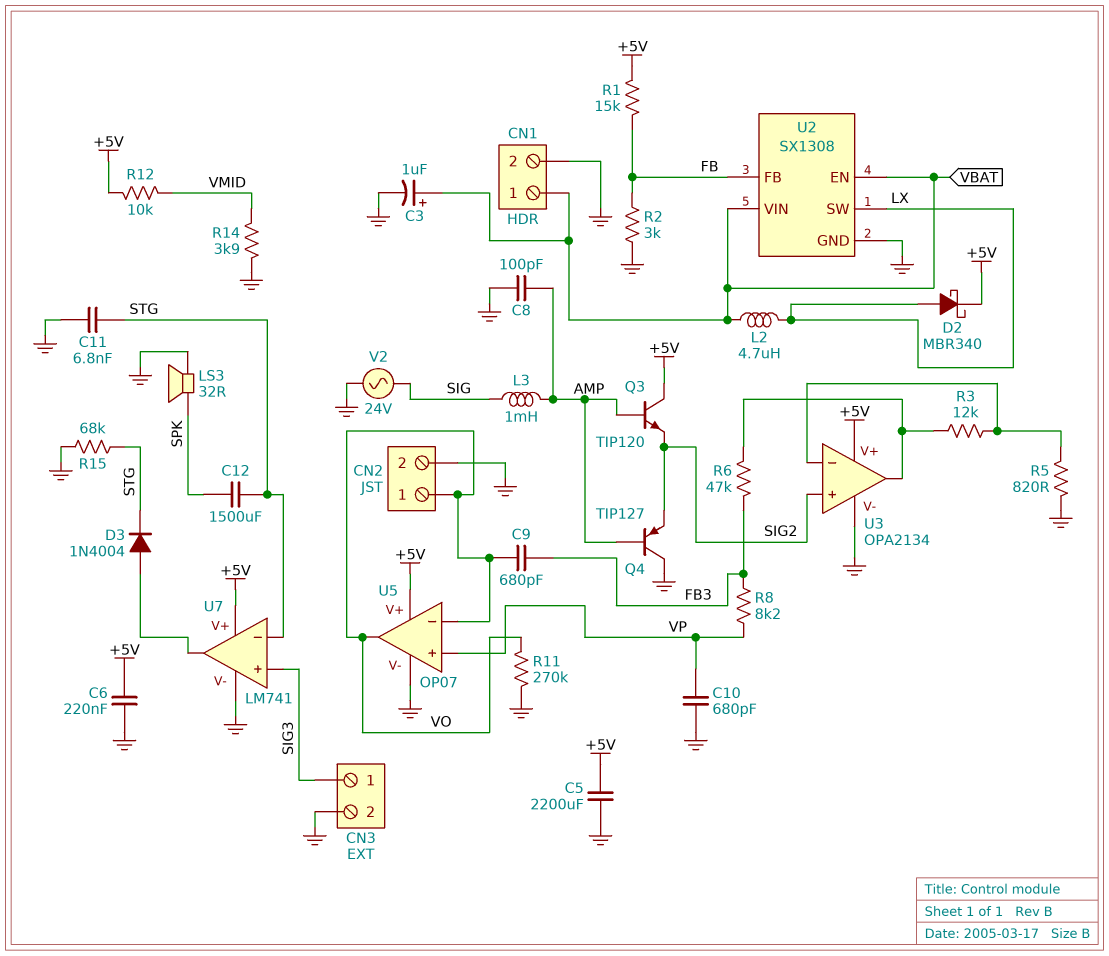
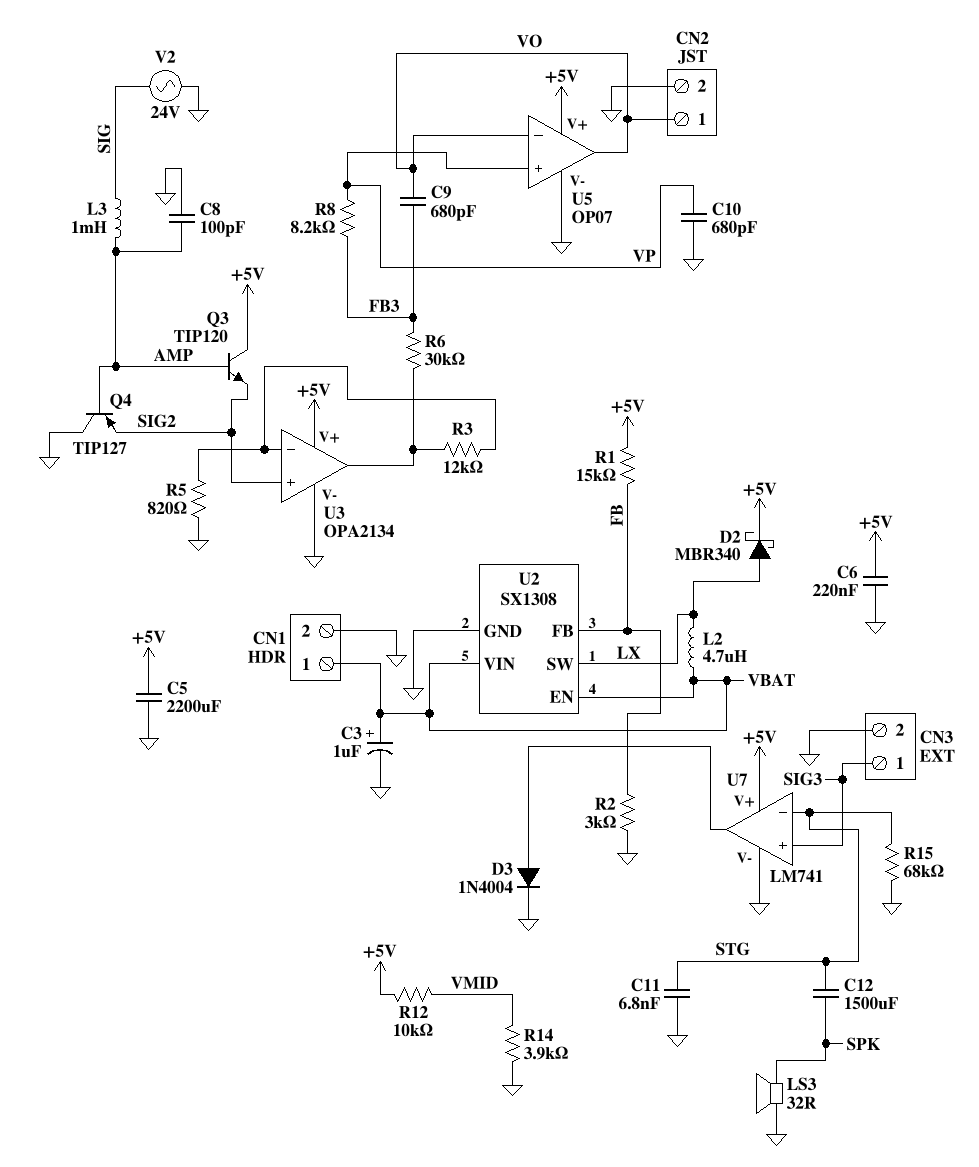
D3: diode 1N4004 (A U7/out, K STG) -> diode 1N4004 (A U7/out, K GND)
R6: 47k (FB3, U3/out) -> 30k (FB3, U3/out)
R11: 270k (GND, VO) -> none

